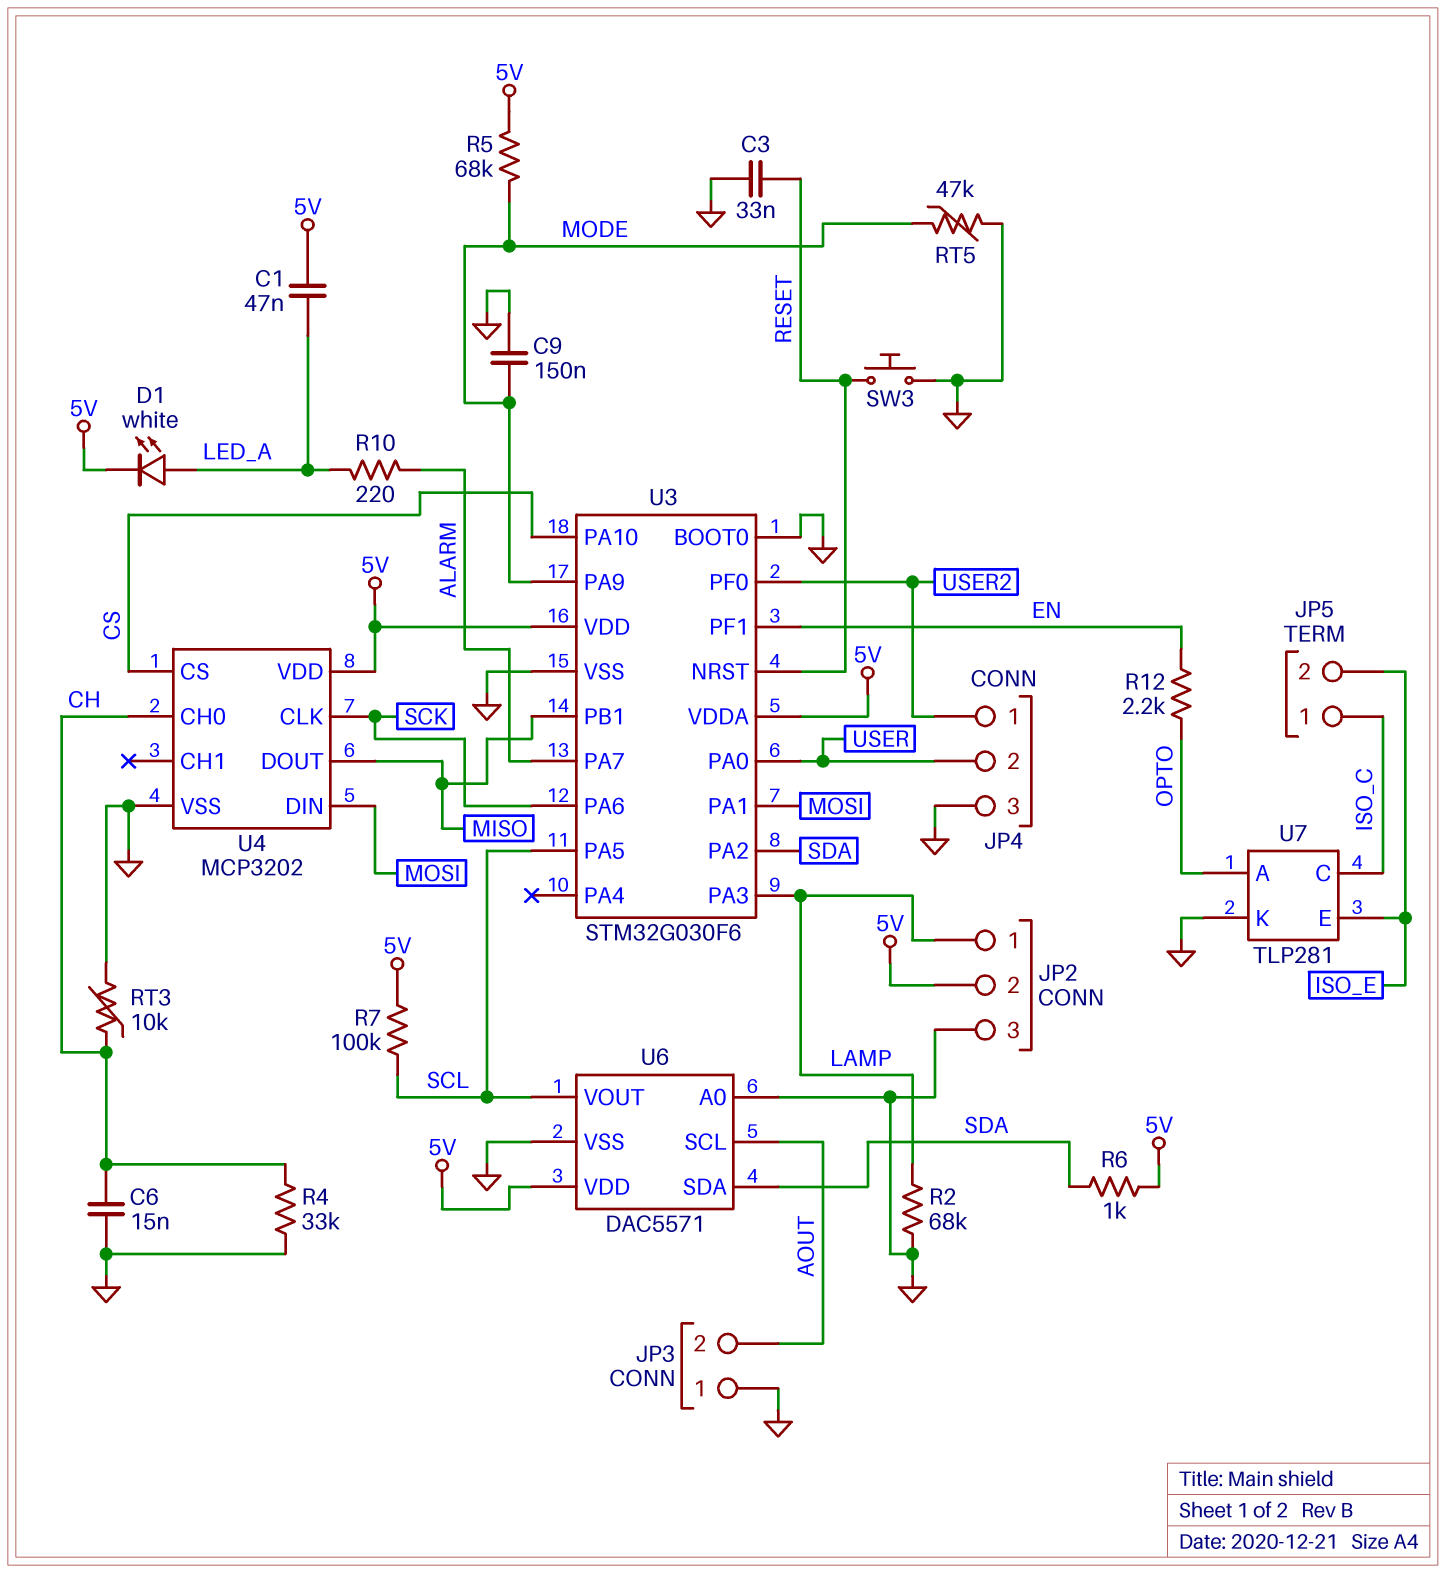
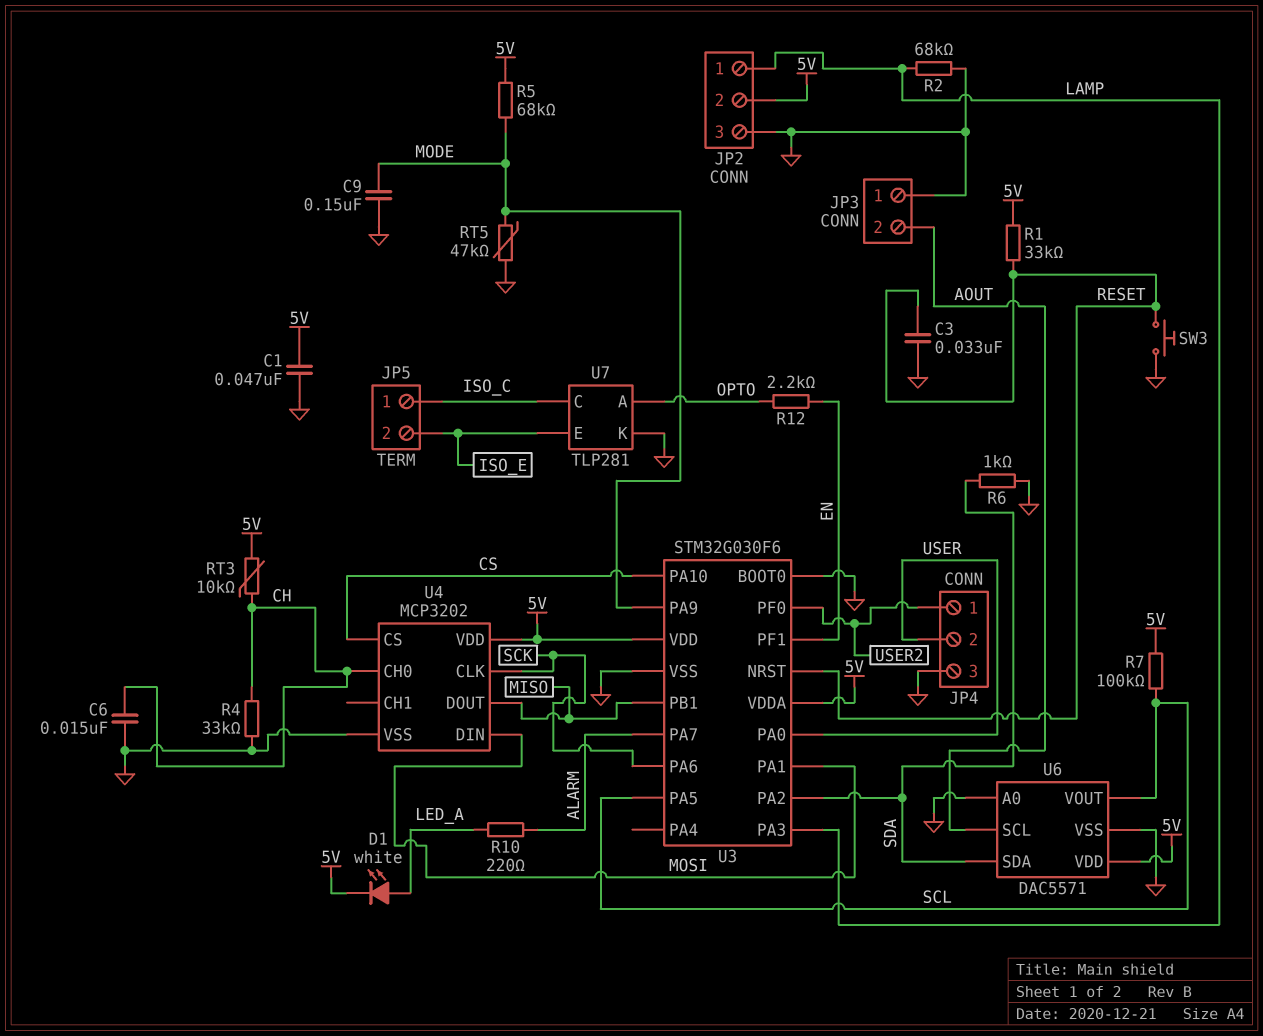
C1: 47nF (5V, LED_A) -> 47nF (5V, GND)
R1: none -> 33k (5V, RESET)
R6: 1k (5V, SDA) -> 1k (GND, SDA)
RT3: 10k (CH, GND) -> 10k (5V, CH)

